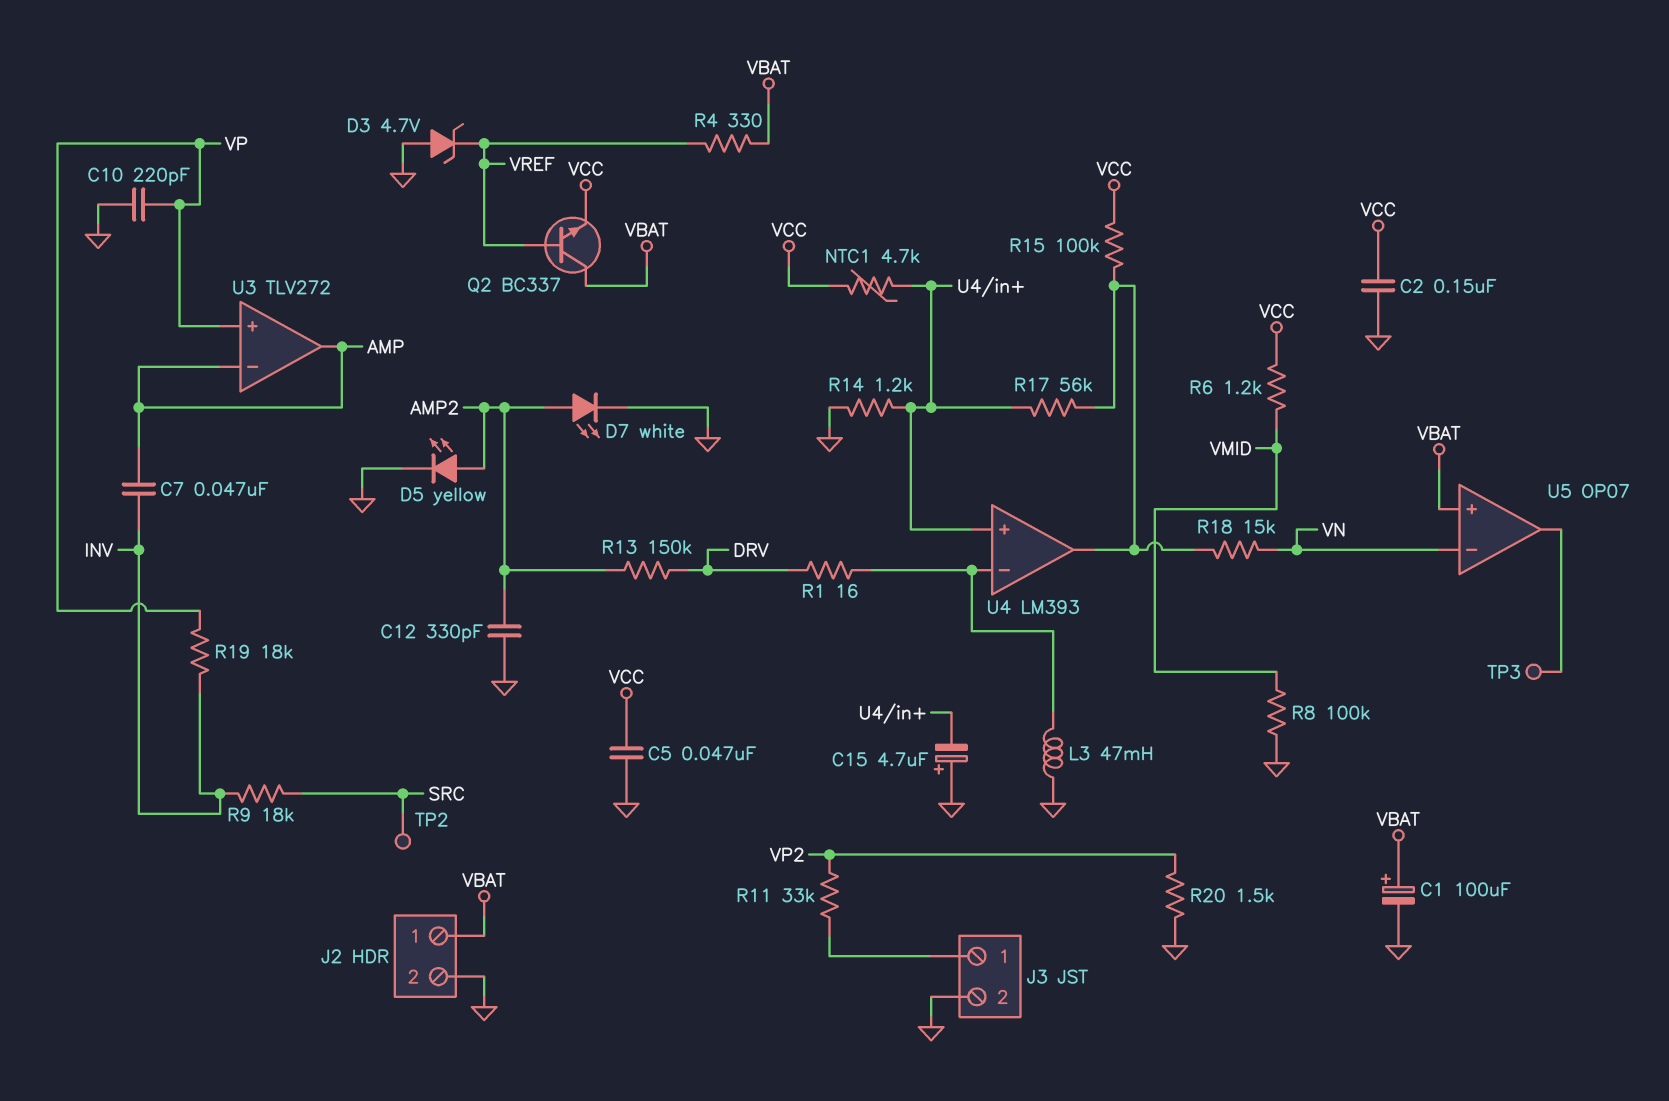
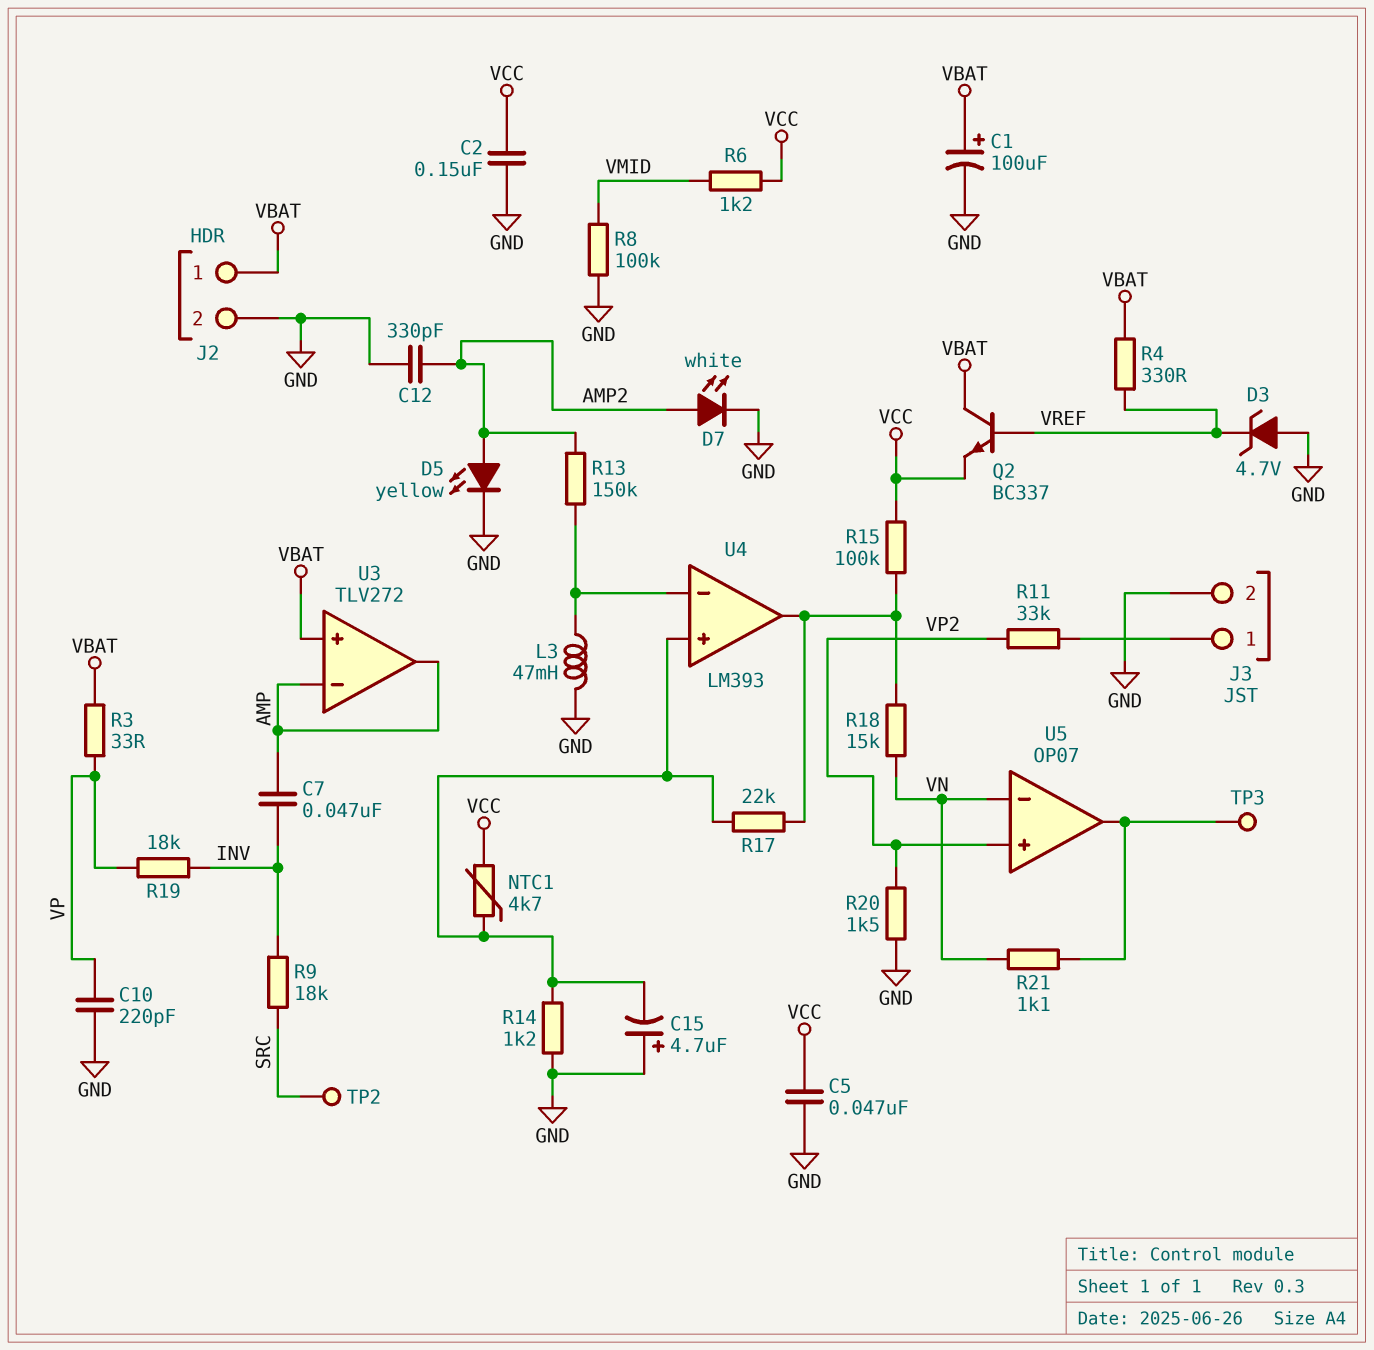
R1: 16 (DRV, U4/in-) -> none
R3: none -> 33 (VBAT, VP)
R13: 150k (AMP2, DRV) -> 150k (AMP2, U4/in-)
R17: 56k (U4/in+, U4/out) -> 22k (U4/in+, U4/out)
R21: none -> 1.1k (U5/out, VN)
U3 pin in+: VP -> VBAT
U5 pin in+: VBAT -> VP2

